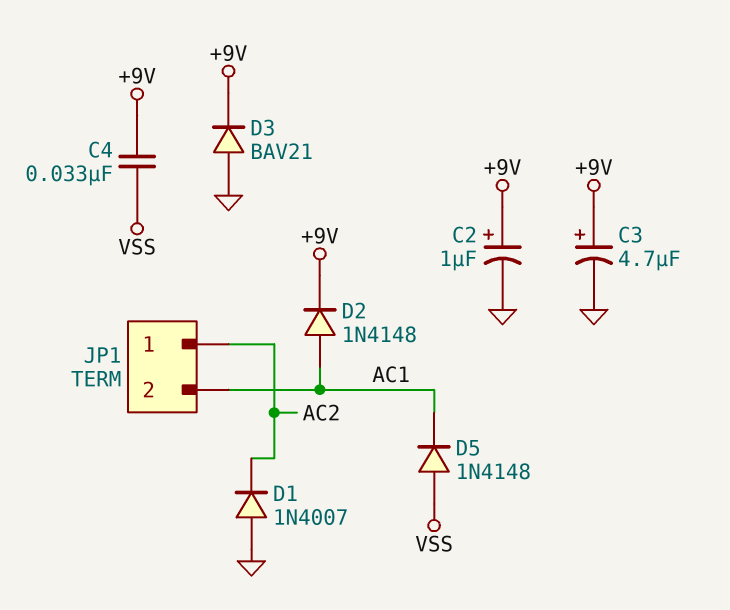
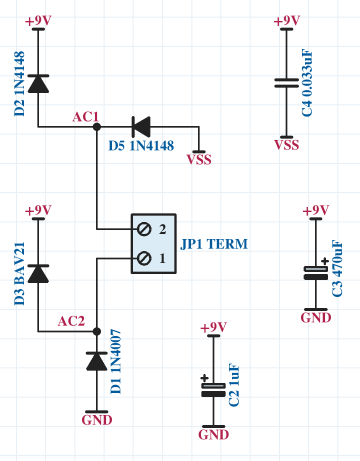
C3: 4.7uF (plus +9V, minus GND) -> 470uF (plus +9V, minus GND)
D3: diode BAV21 (A GND, K +9V) -> diode BAV21 (A AC2, K +9V)

